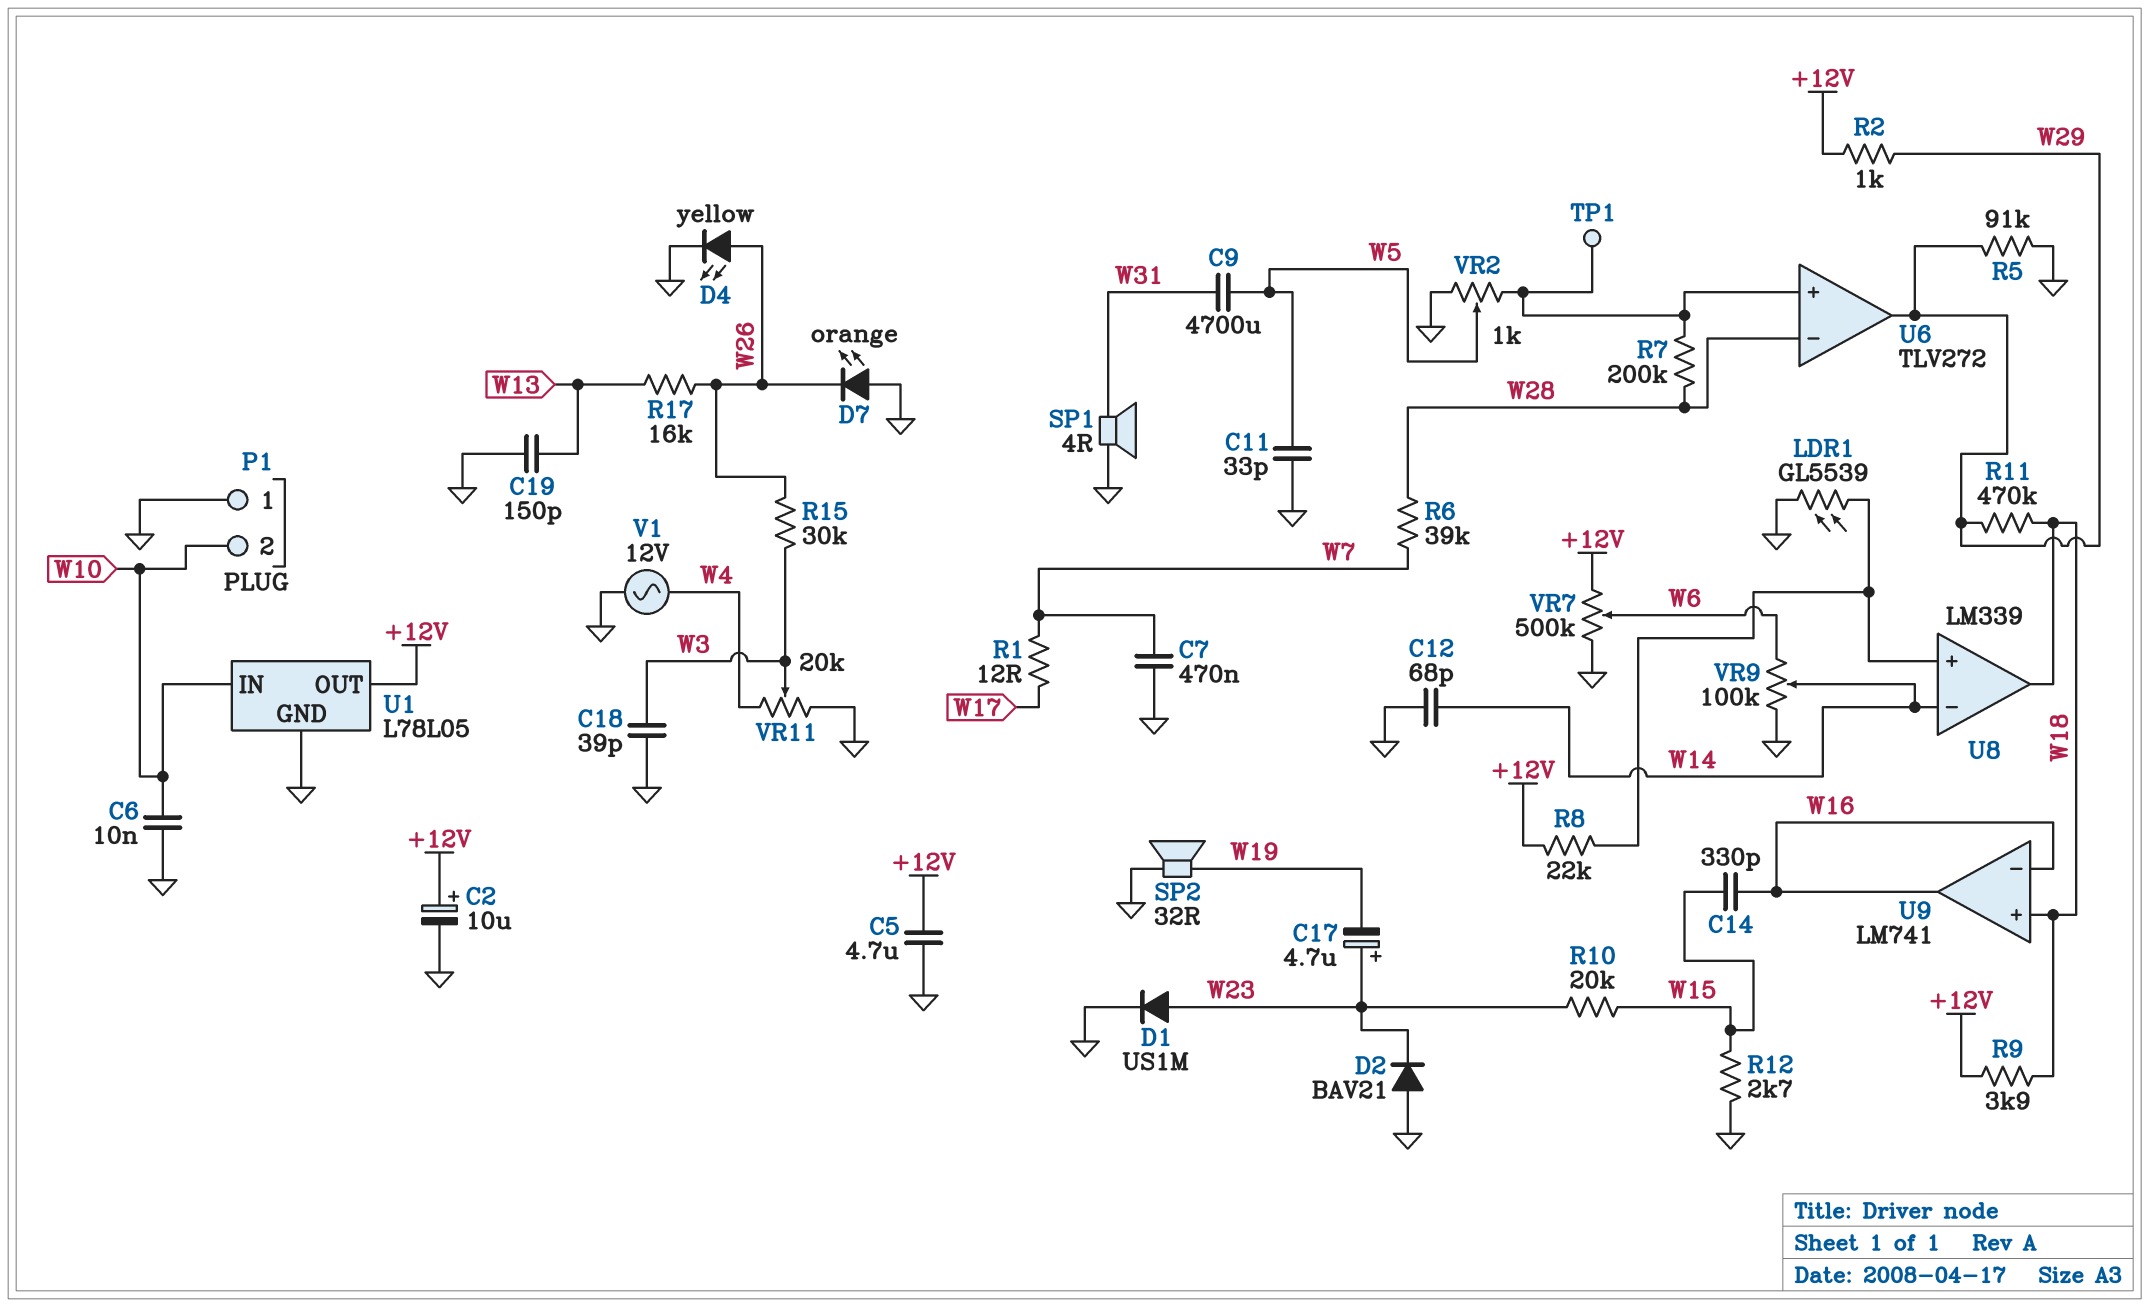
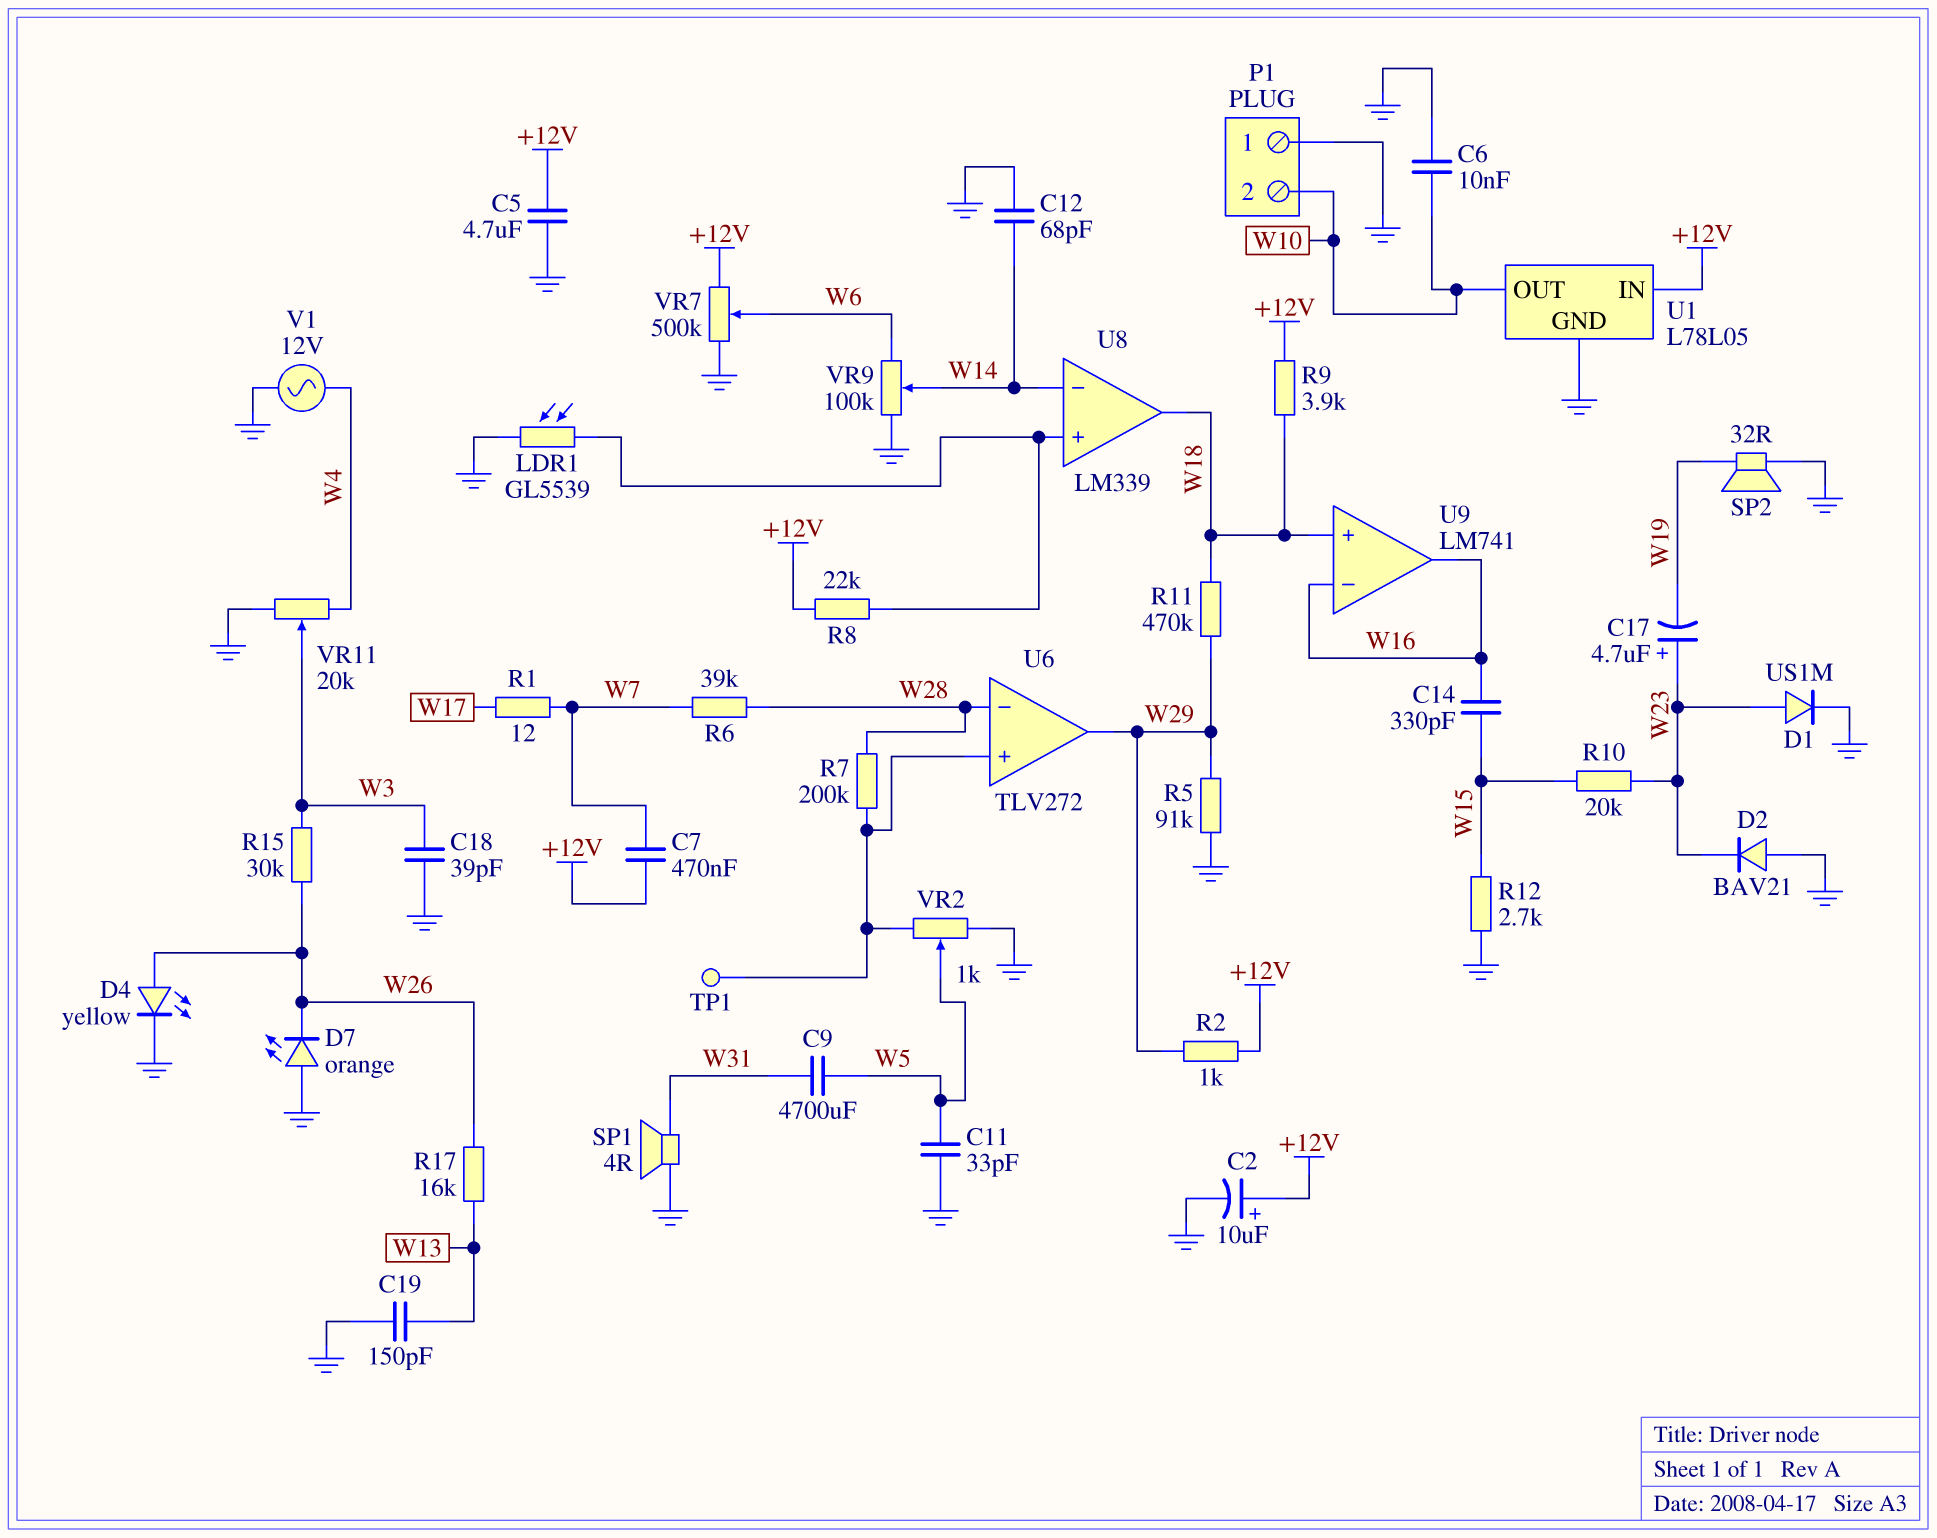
C7: 470nF (GND, W7) -> 470nF (+12V, W7)
U1 pin IN: W10 -> +12V
U1 pin OUT: +12V -> W10

